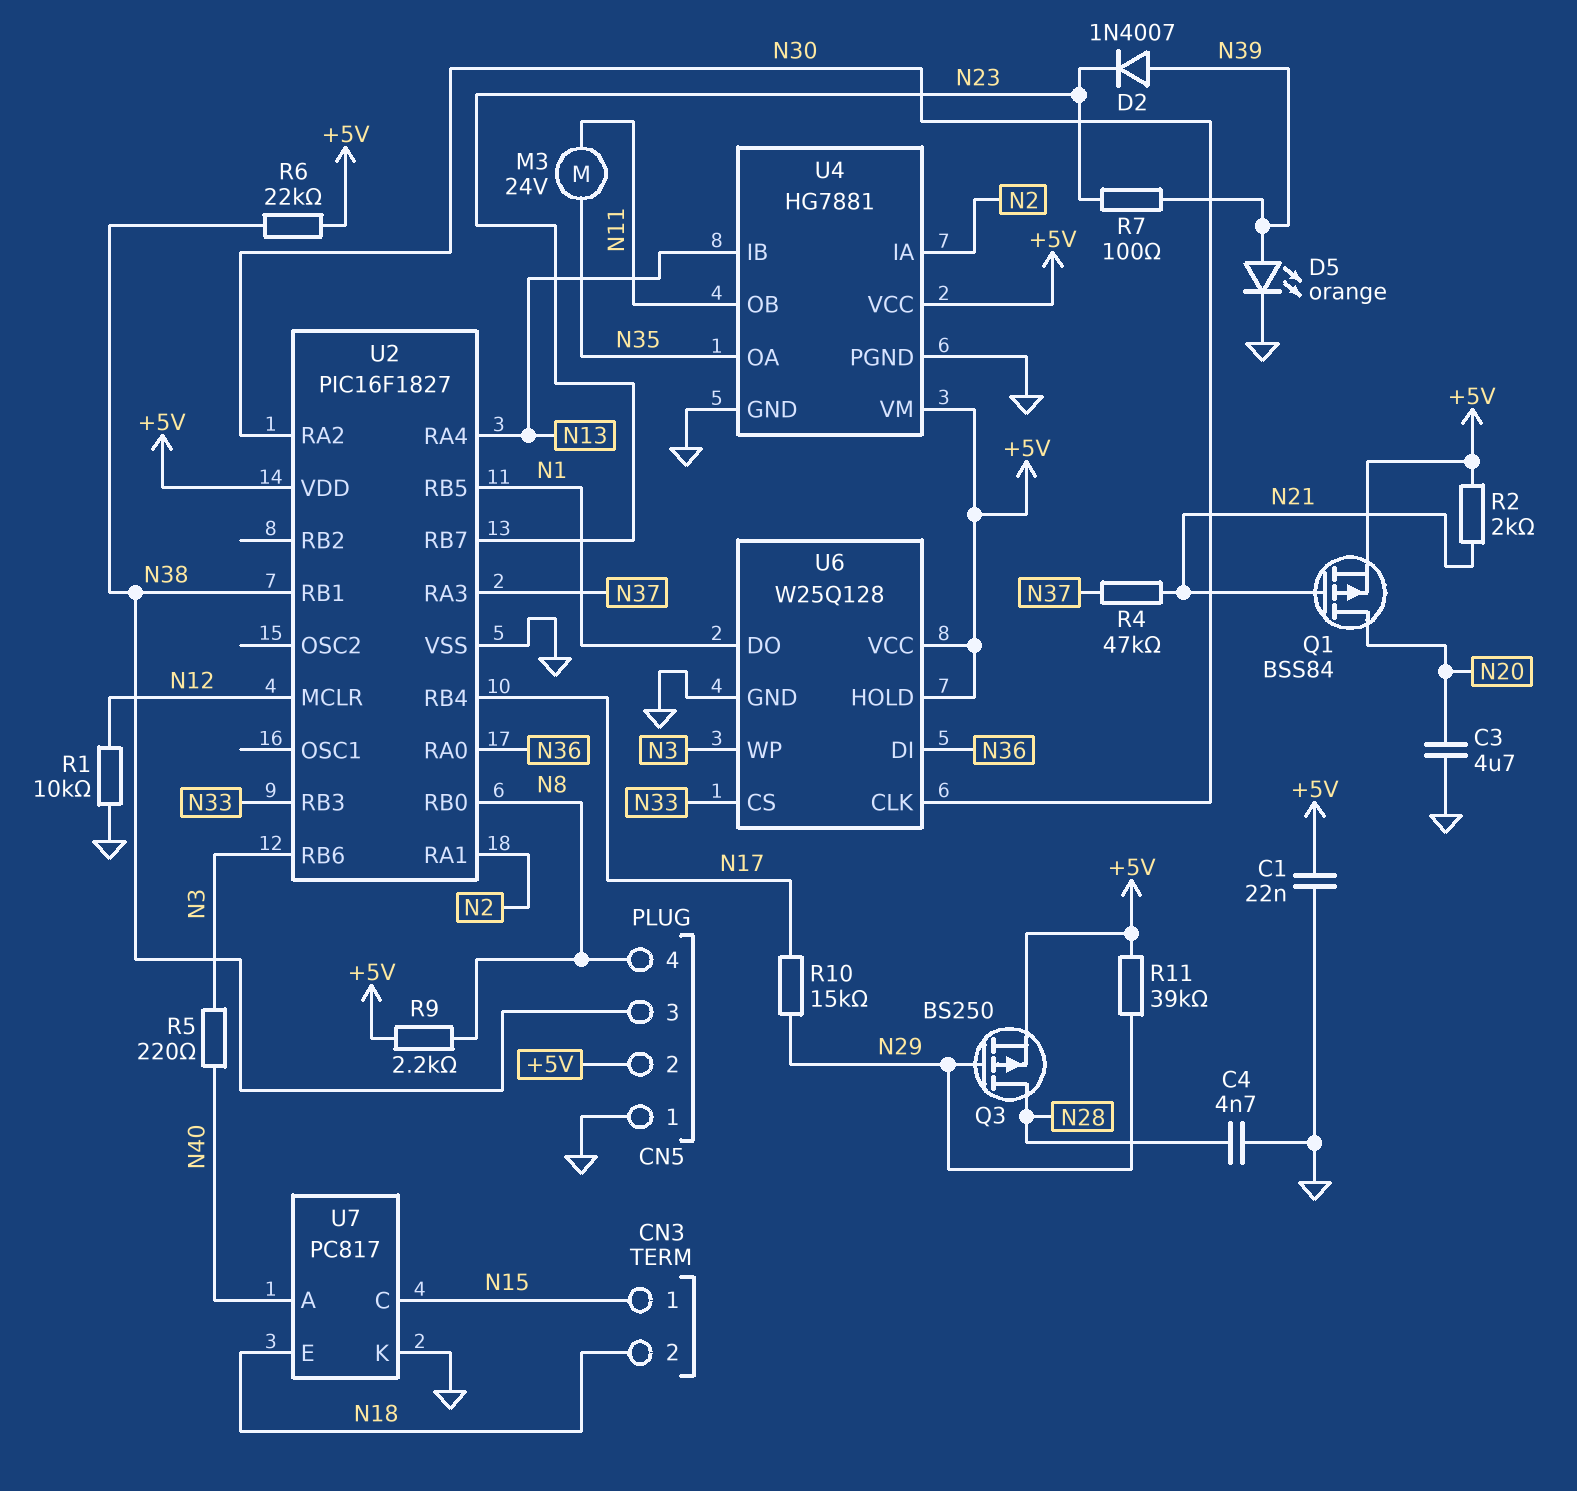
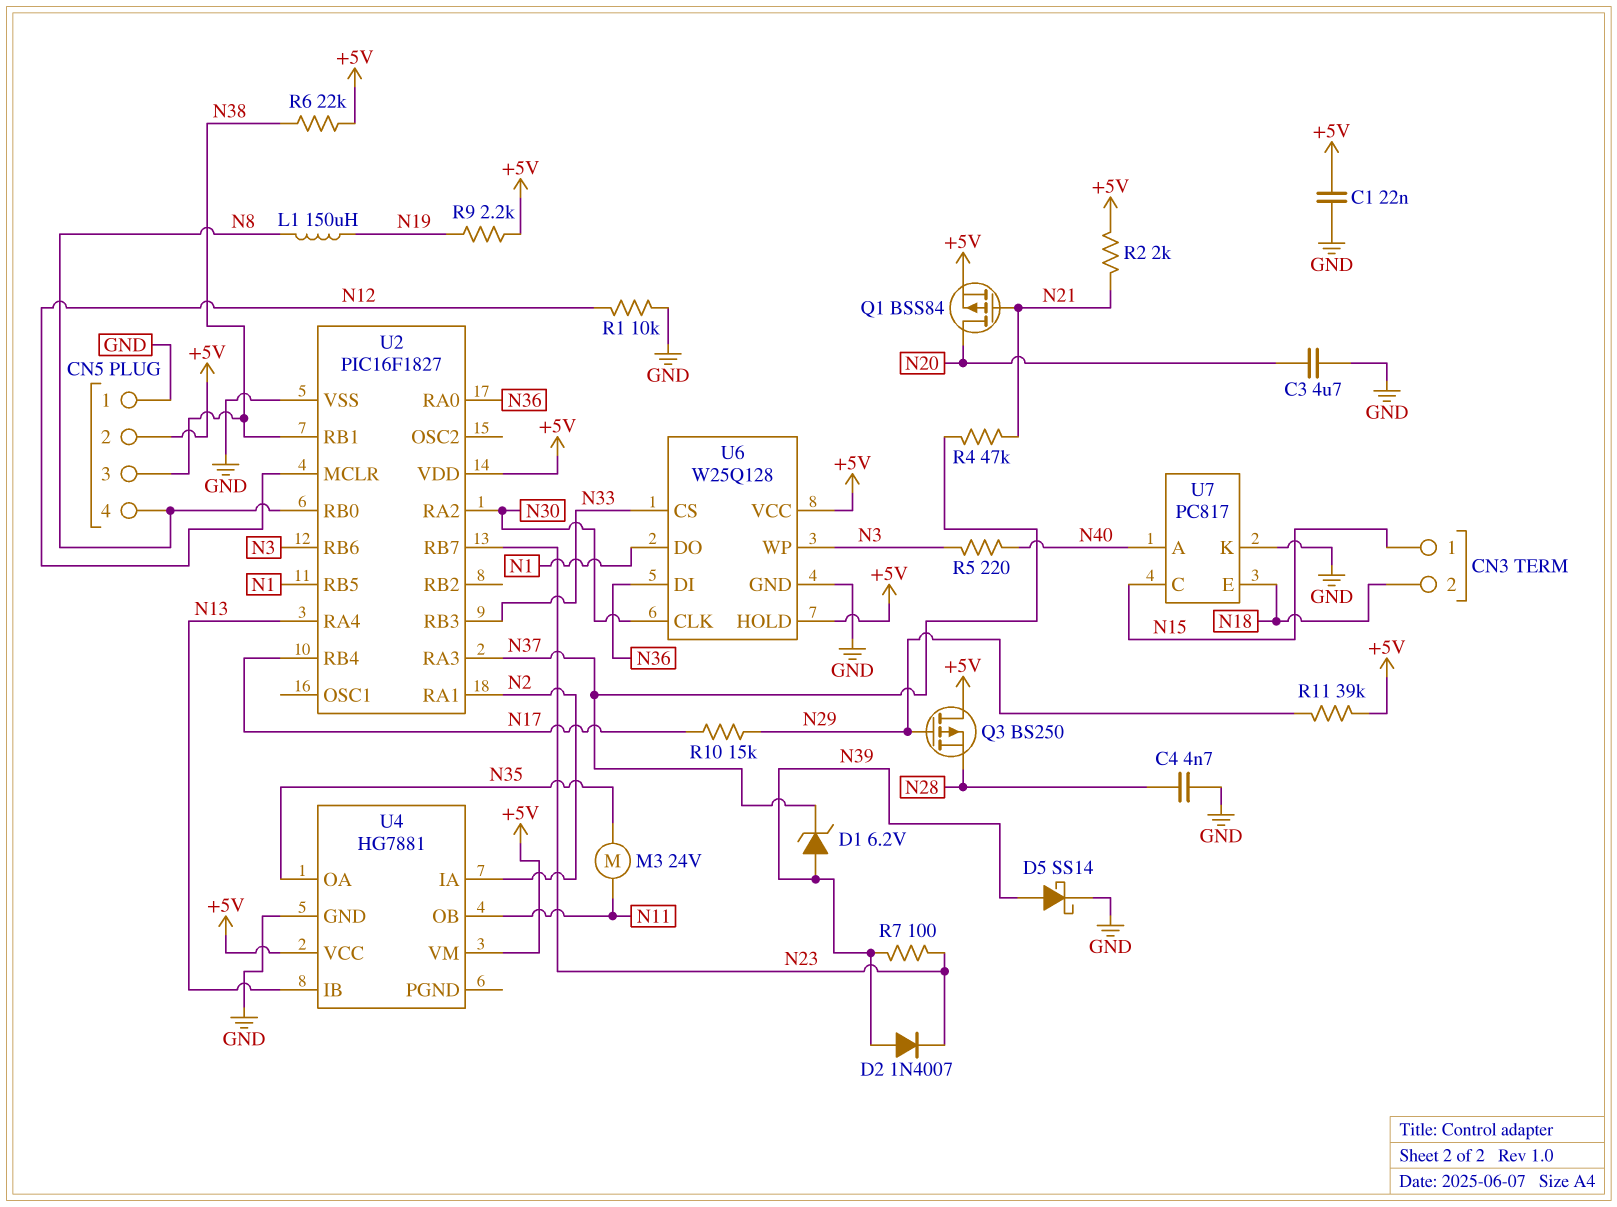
D1: none -> zener 6.2V (A N39, K N37)
D5: LED orange (A N39, K GND) -> schottky SS14 (A N39, K GND)
L1: none -> 150uH (N8, N19)
Q3: PMOS BS250 (G N29, D N28, S +5V) -> PMOS BS250 (G N29, D +5V, S N28)
R9: 2.2k (+5V, N8) -> 2.2k (+5V, N19)
U4 pin PGND: GND -> none

